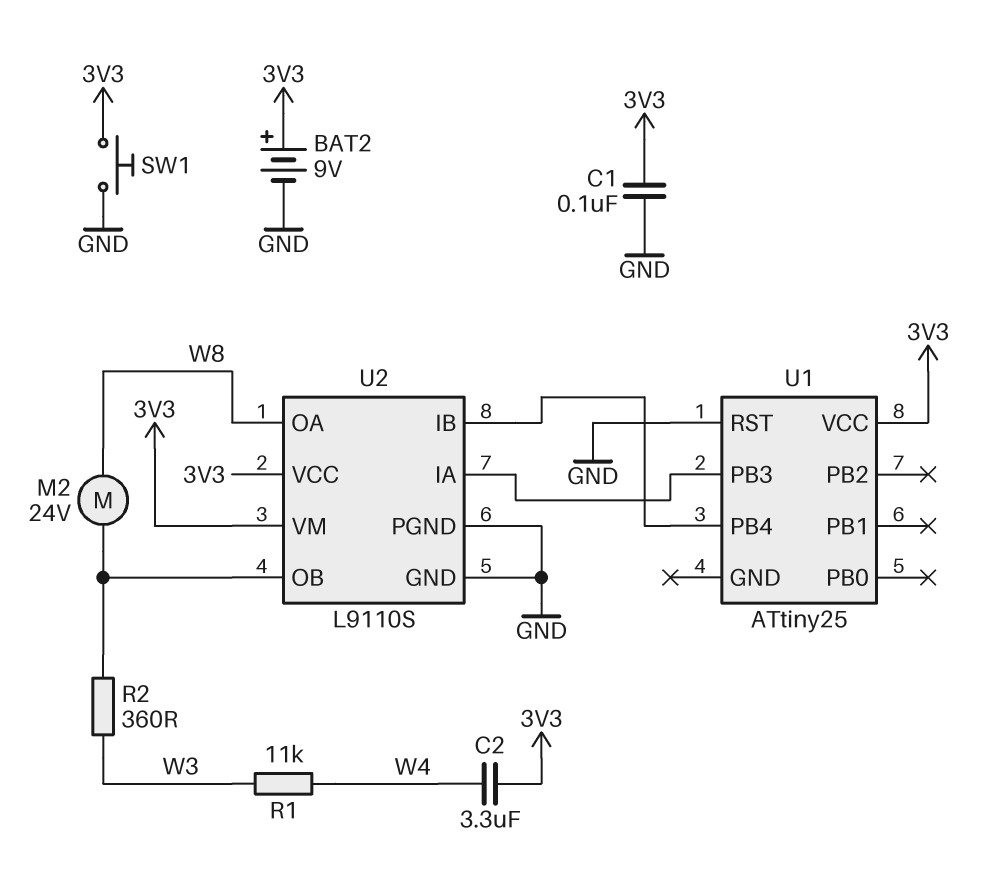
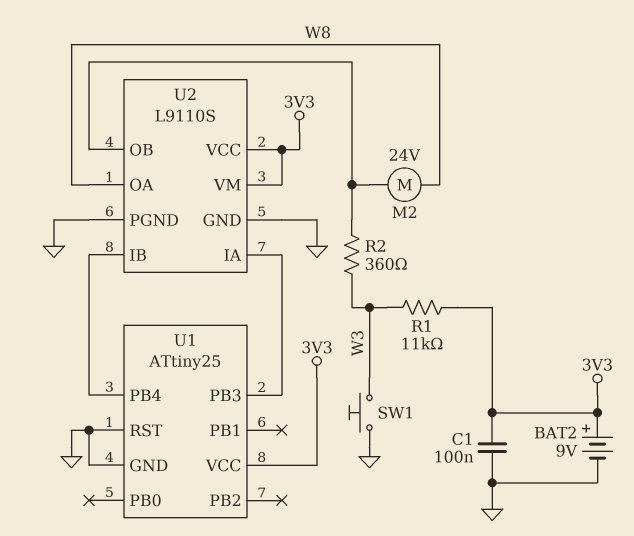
C2: 3.3uF (3V3, W4) -> none
R1: 11k (W3, W4) -> 11k (3V3, W3)
SW1: button (3V3, GND) -> button (GND, W3)
U1 pin GND: none -> GND

